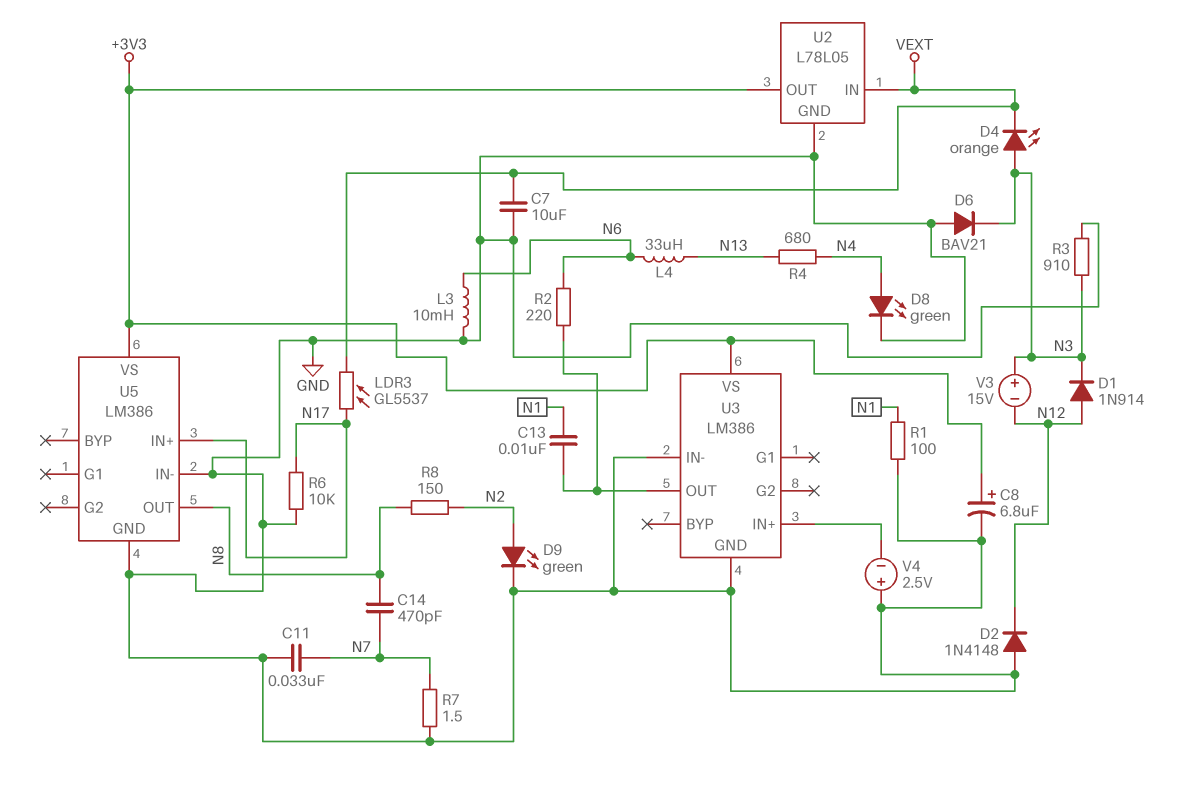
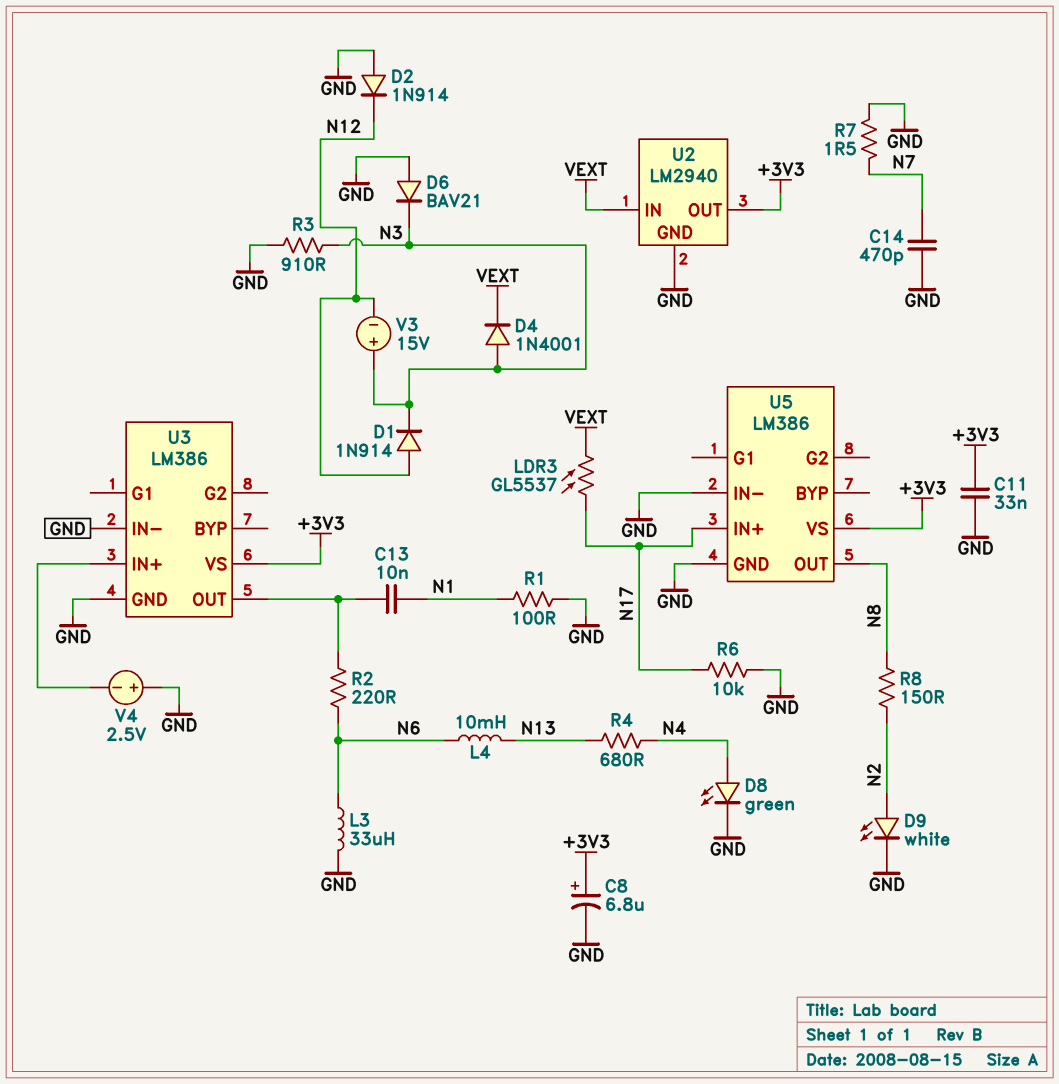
C7: 10uF (GND, VEXT) -> none
C11: 33nF (GND, N7) -> 33nF (+3V3, GND)
C14: 470pF (N7, N8) -> 470pF (GND, N7)
D2: diode 1N4148 (A GND, K N12) -> diode 1N914 (A GND, K N12)
D4: LED orange (A N3, K VEXT) -> diode 1N4001 (A N3, K VEXT)
D9: LED green (A N2, K GND) -> LED white (A N2, K GND)
L3: 10mH (GND, N6) -> 33uH (GND, N6)
L4: 33uH (N6, N13) -> 10mH (N6, N13)
U2: L78L05 -> LM2940

